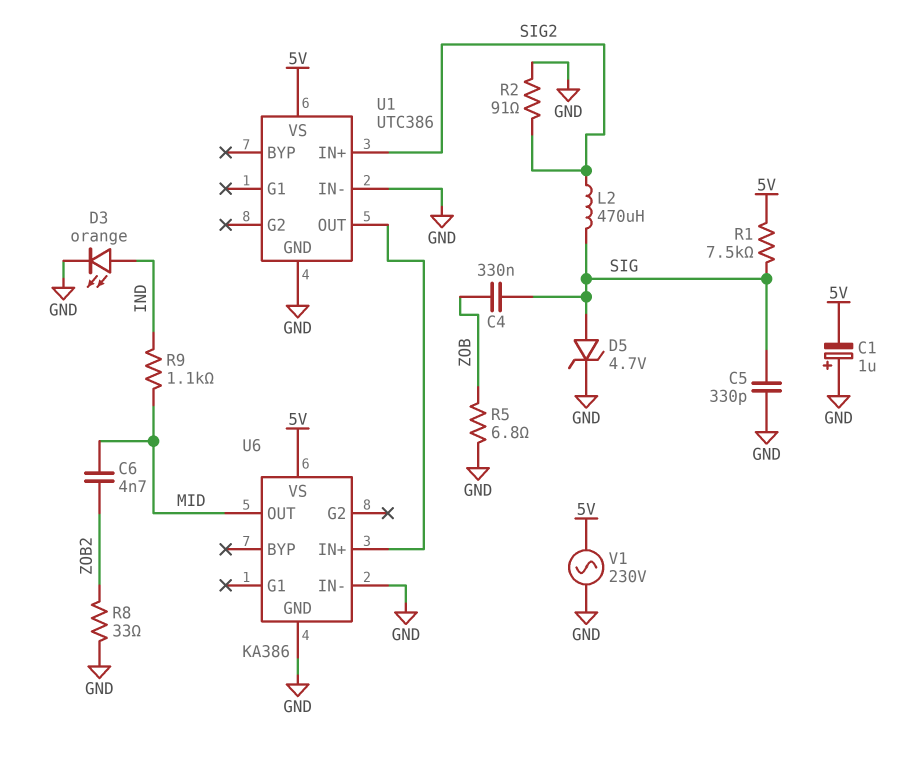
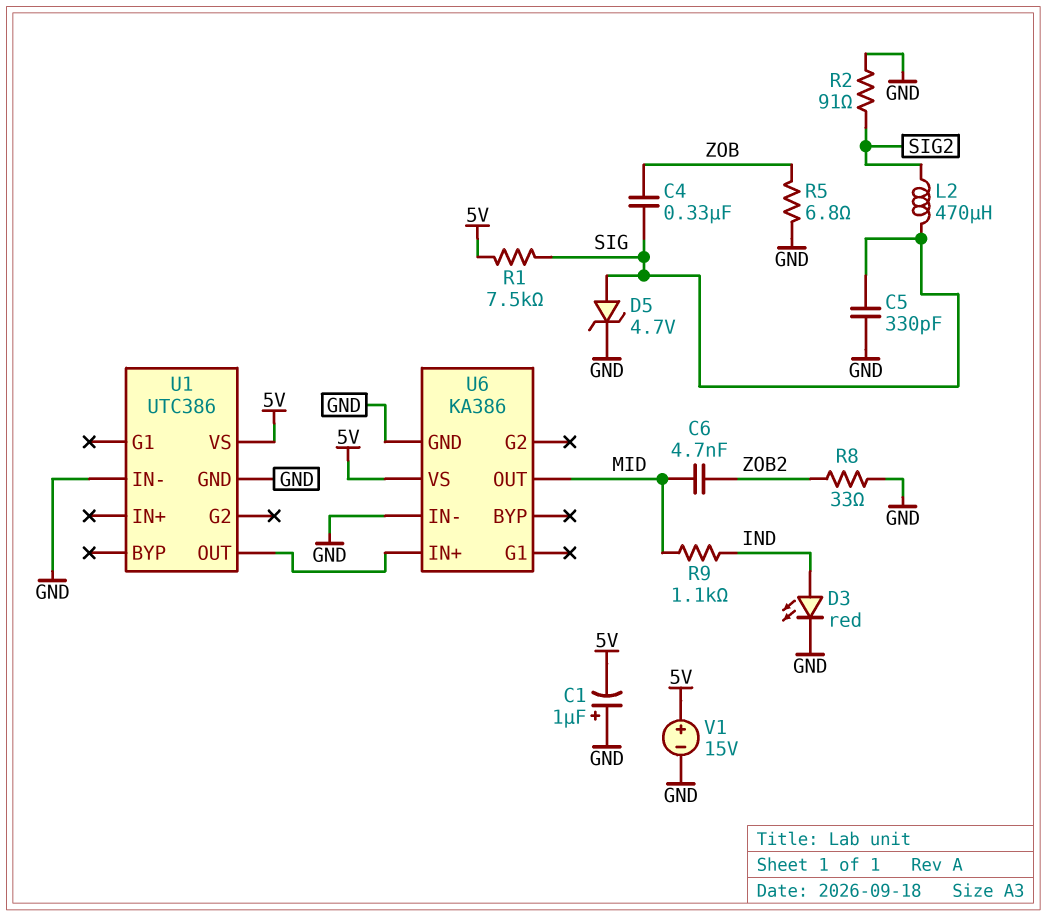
D3: LED orange (A IND, K GND) -> LED red (A IND, K GND)
U1 pin IN+: SIG2 -> none
V1: AC 230V (5V, GND) -> 15V (plus 5V, minus GND)

